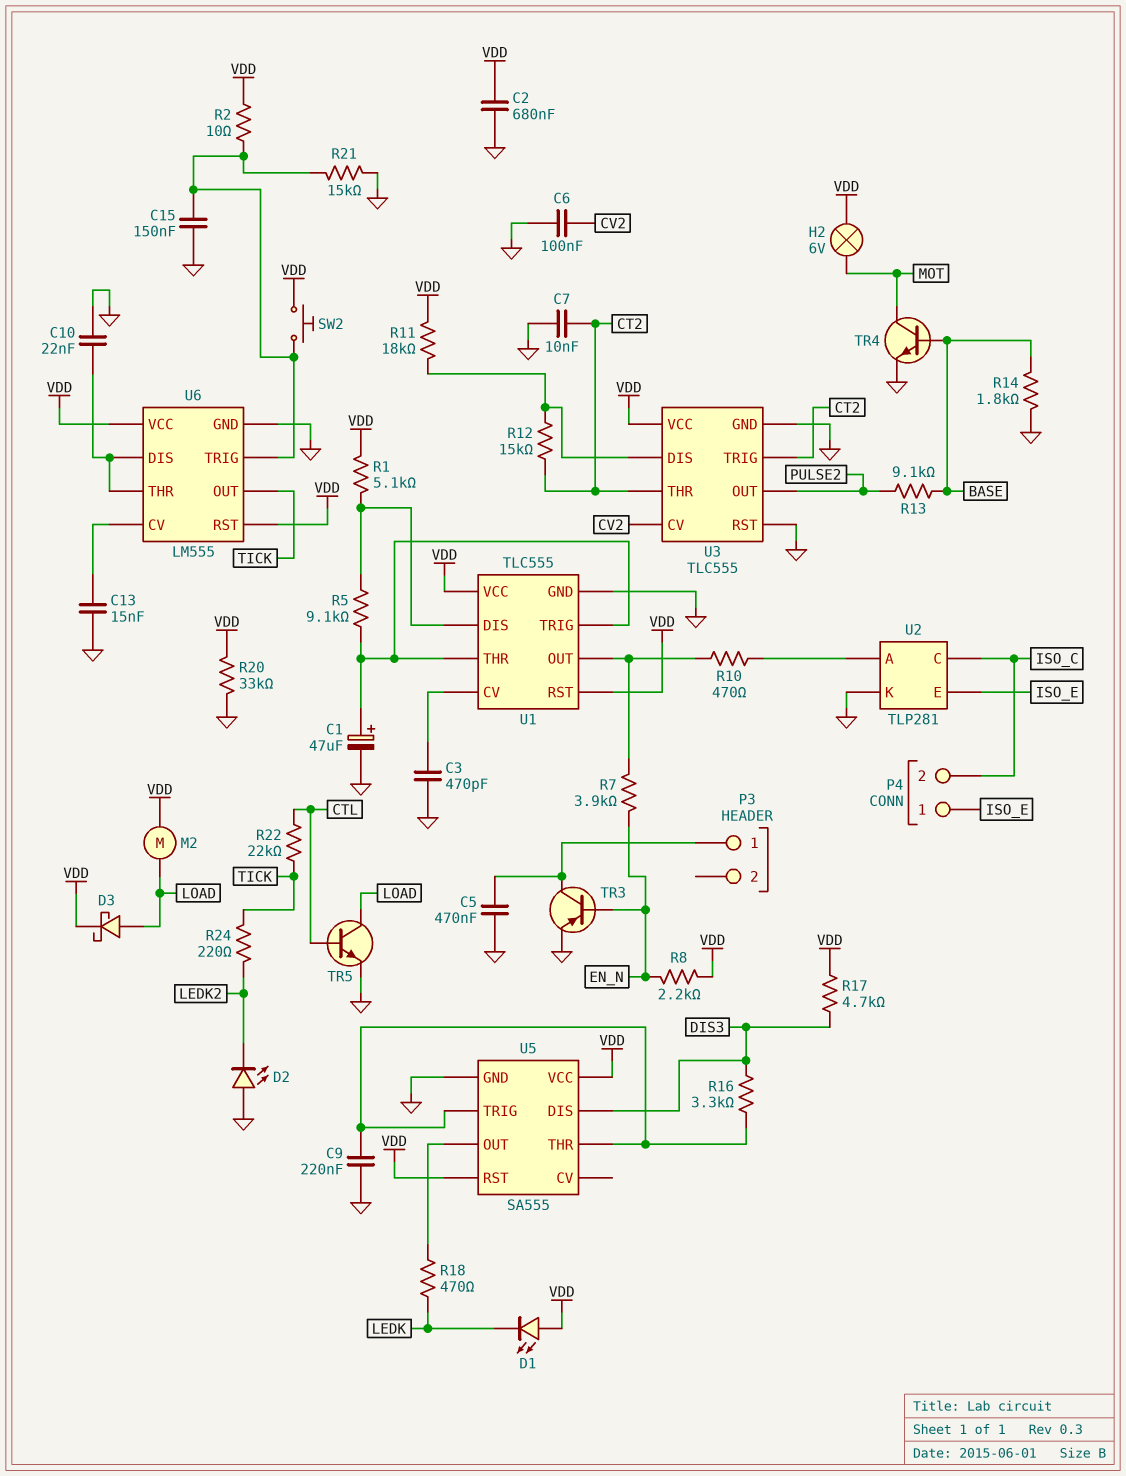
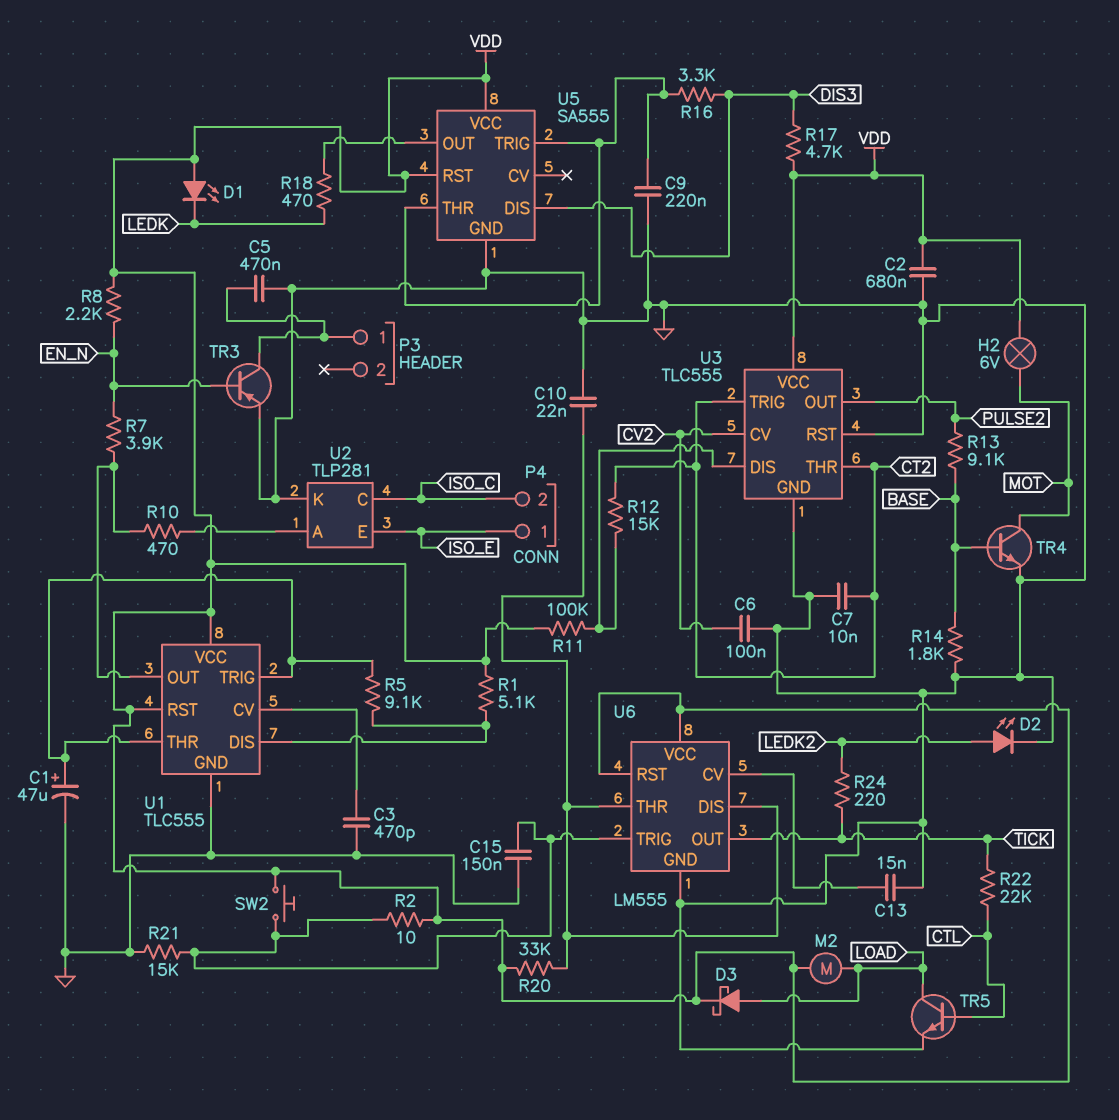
D2: LED (A GND, K LEDK2) -> LED (A LEDK2, K GND)
R11: 18k (U3/DIS, VDD) -> 100k (U3/DIS, VDD)
R20: 33k (GND, VDD) -> 33k (U6/DIS, VDD)

